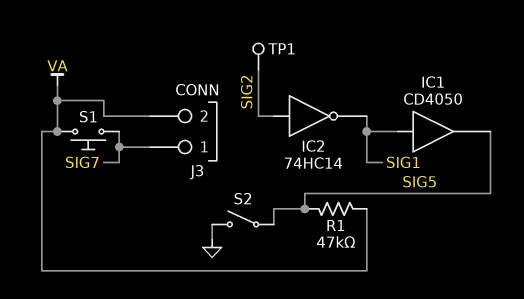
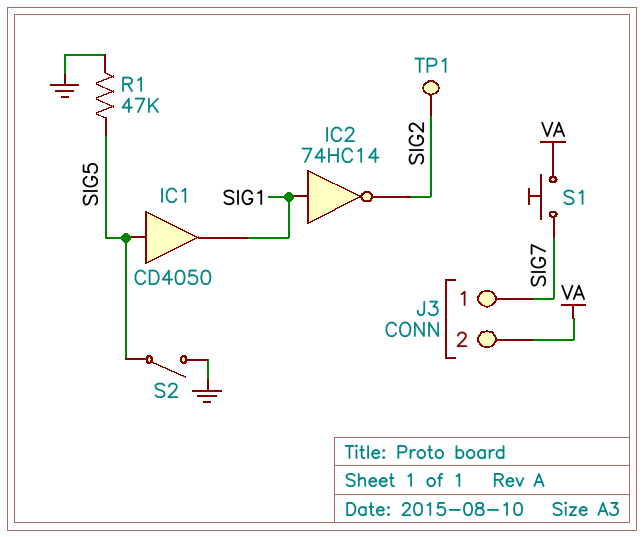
IC1: buffer CD4050 (in SIG1, out SIG5) -> buffer CD4050 (in SIG5, out SIG1)
IC2: NOT 74HC14 (in SIG2, out SIG1) -> NOT 74HC14 (in SIG1, out SIG2)
R1: 47k (SIG5, VA) -> 47k (GND, SIG5)

